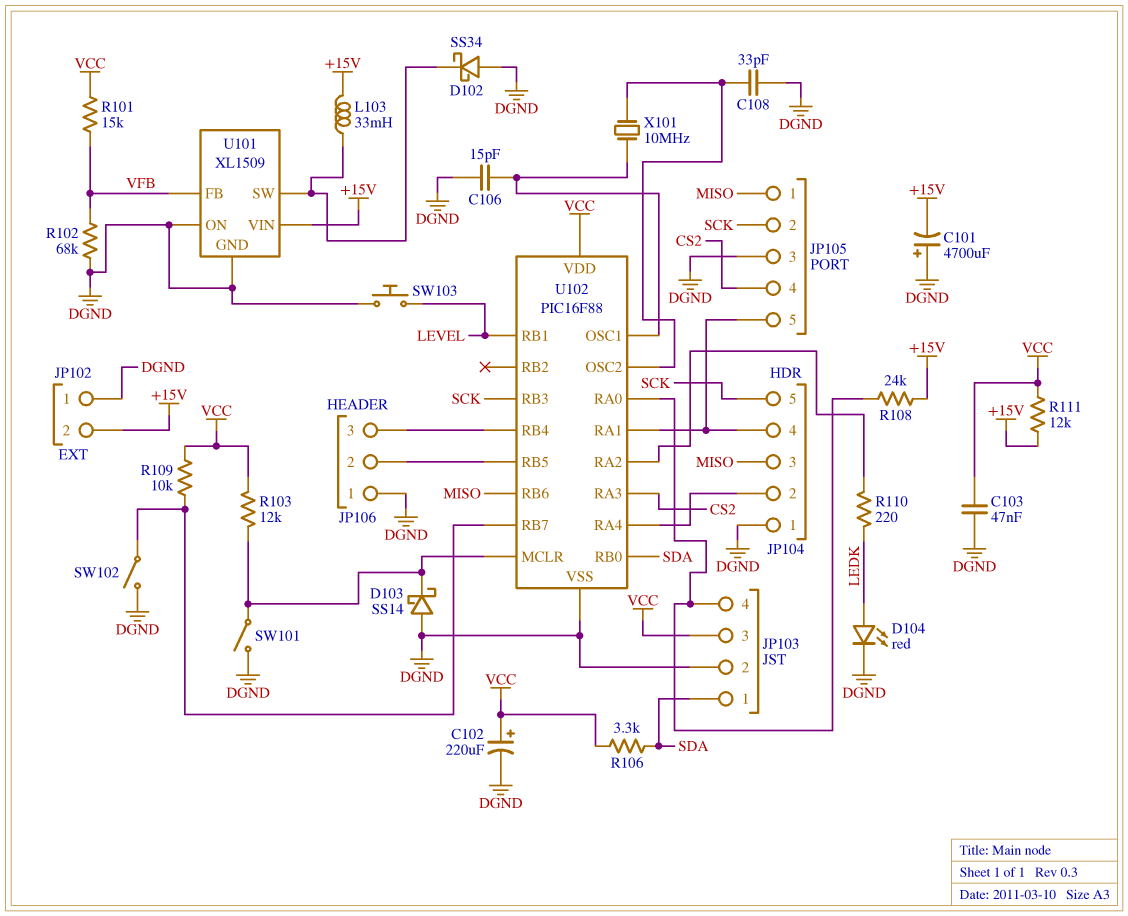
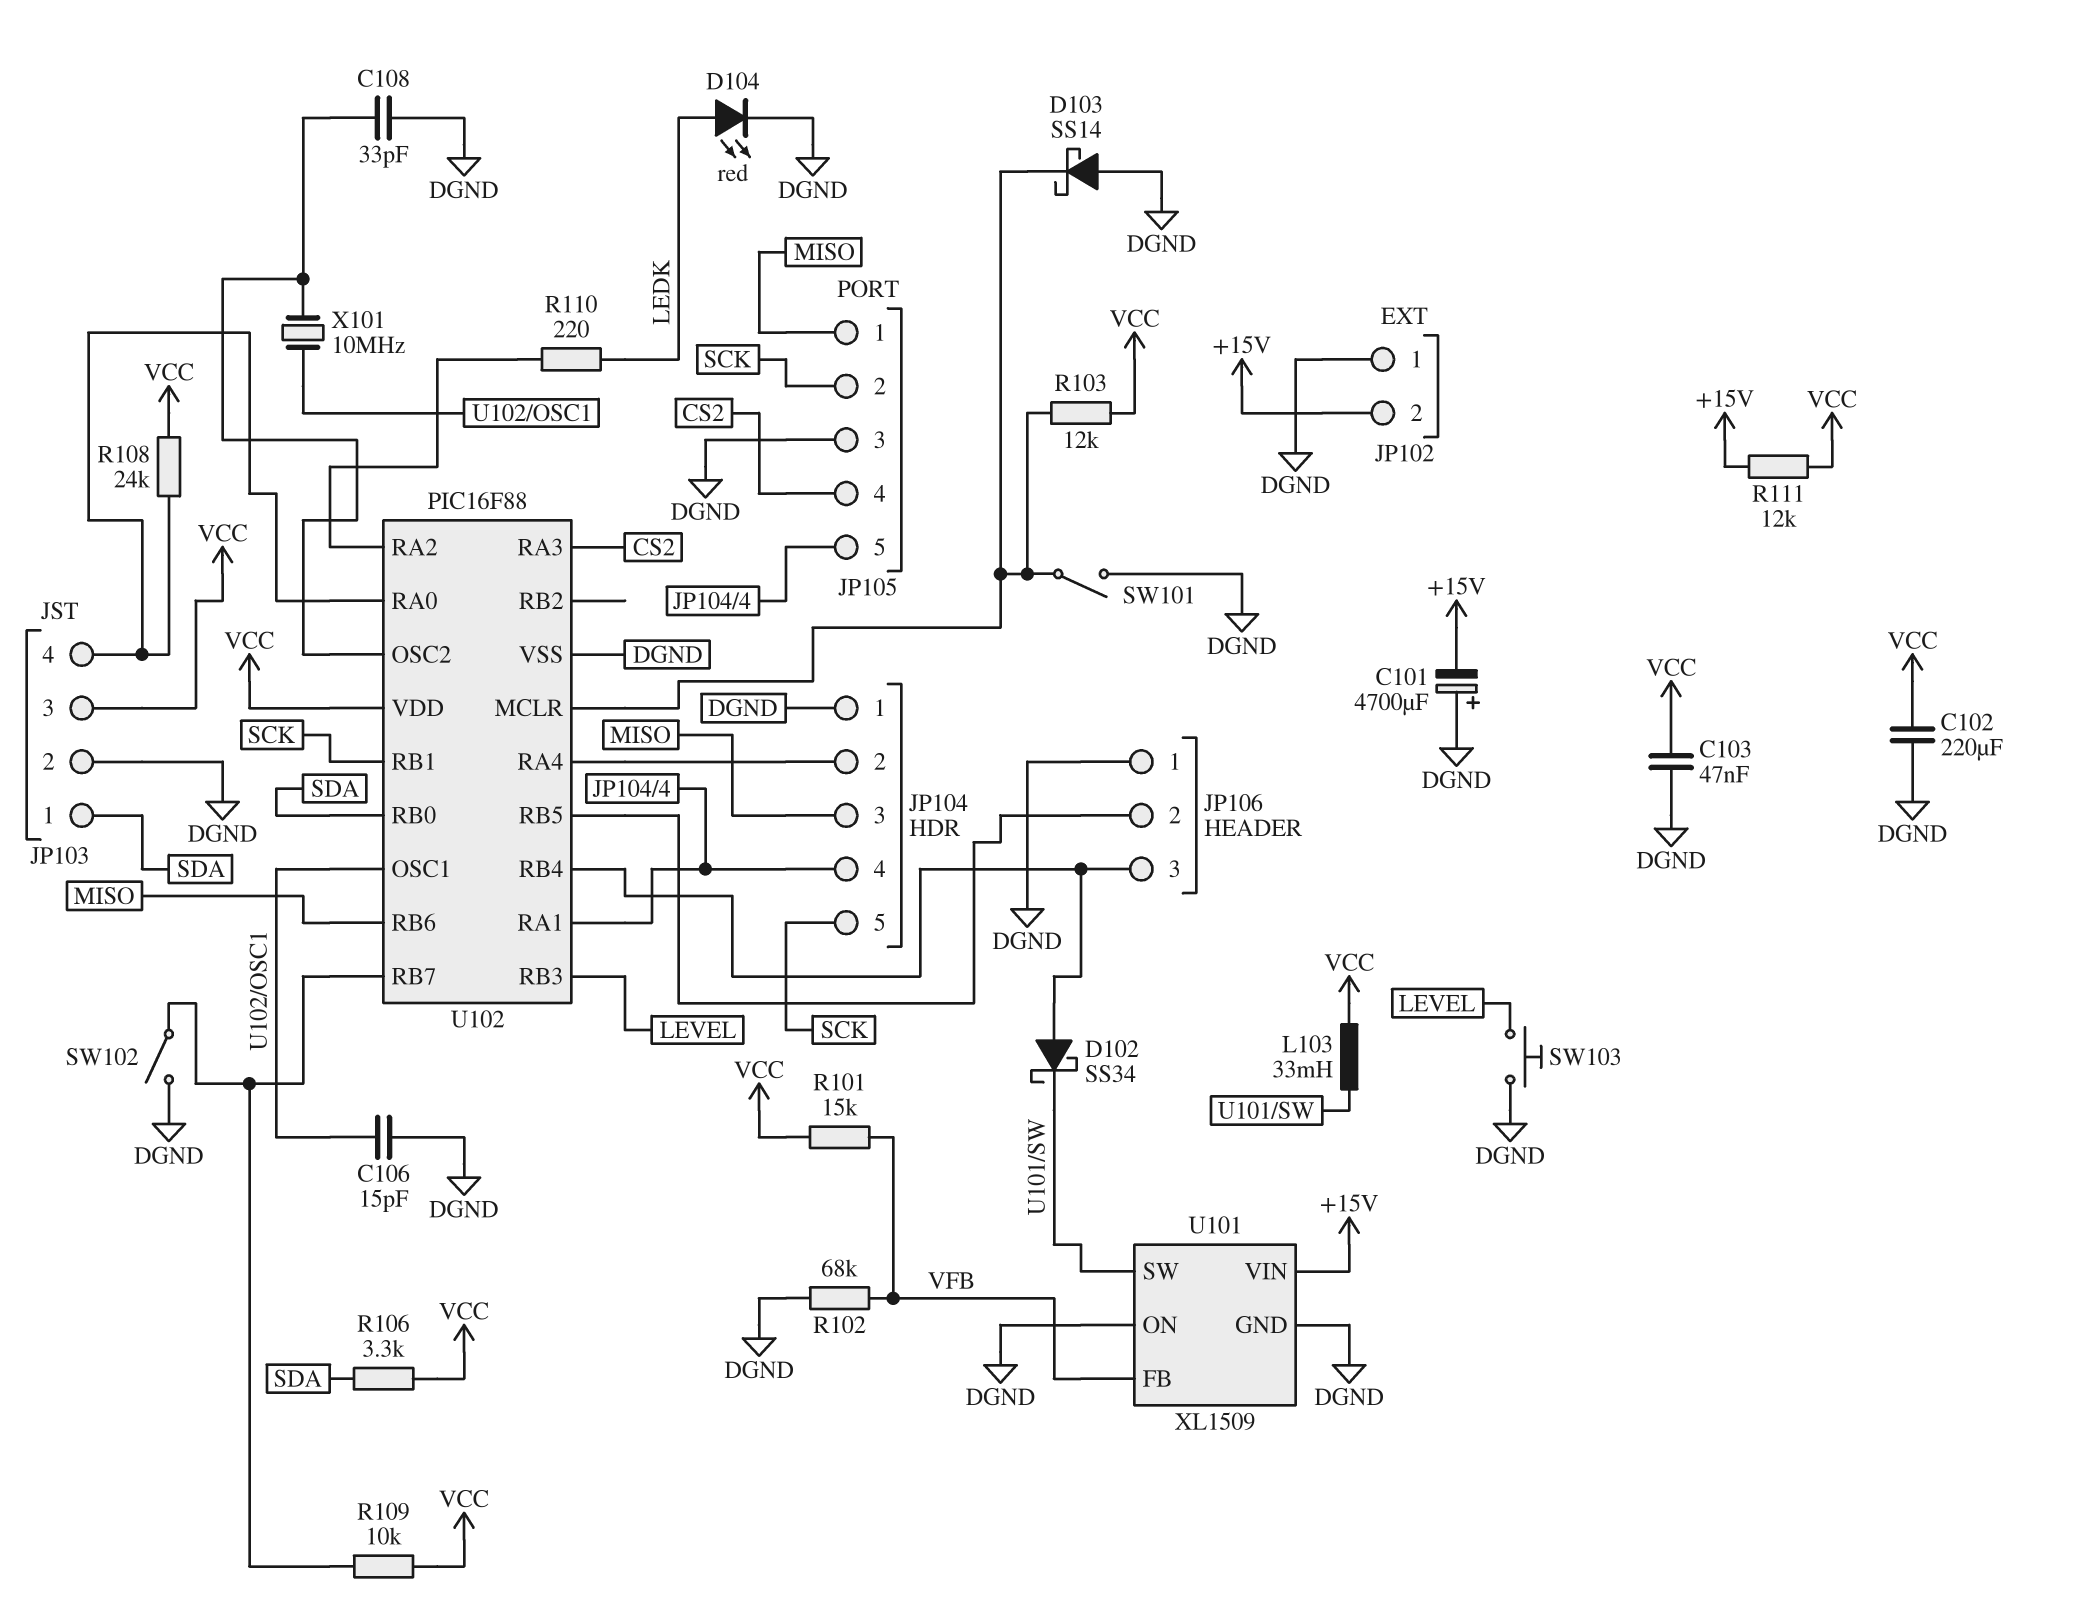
C102: 220uF (plus VCC, minus DGND) -> 220uF (DGND, VCC)
D102: schottky SS34 (A DGND, K U101/SW) -> schottky SS34 (A JP106/3, K U101/SW)
L103: 33mH (+15V, U101/SW) -> 33mH (U101/SW, VCC)
R108: 24k (+15V, JP103/4) -> 24k (JP103/4, VCC)
U102 pin RB1: LEVEL -> SCK
U102 pin RB3: SCK -> LEVEL

